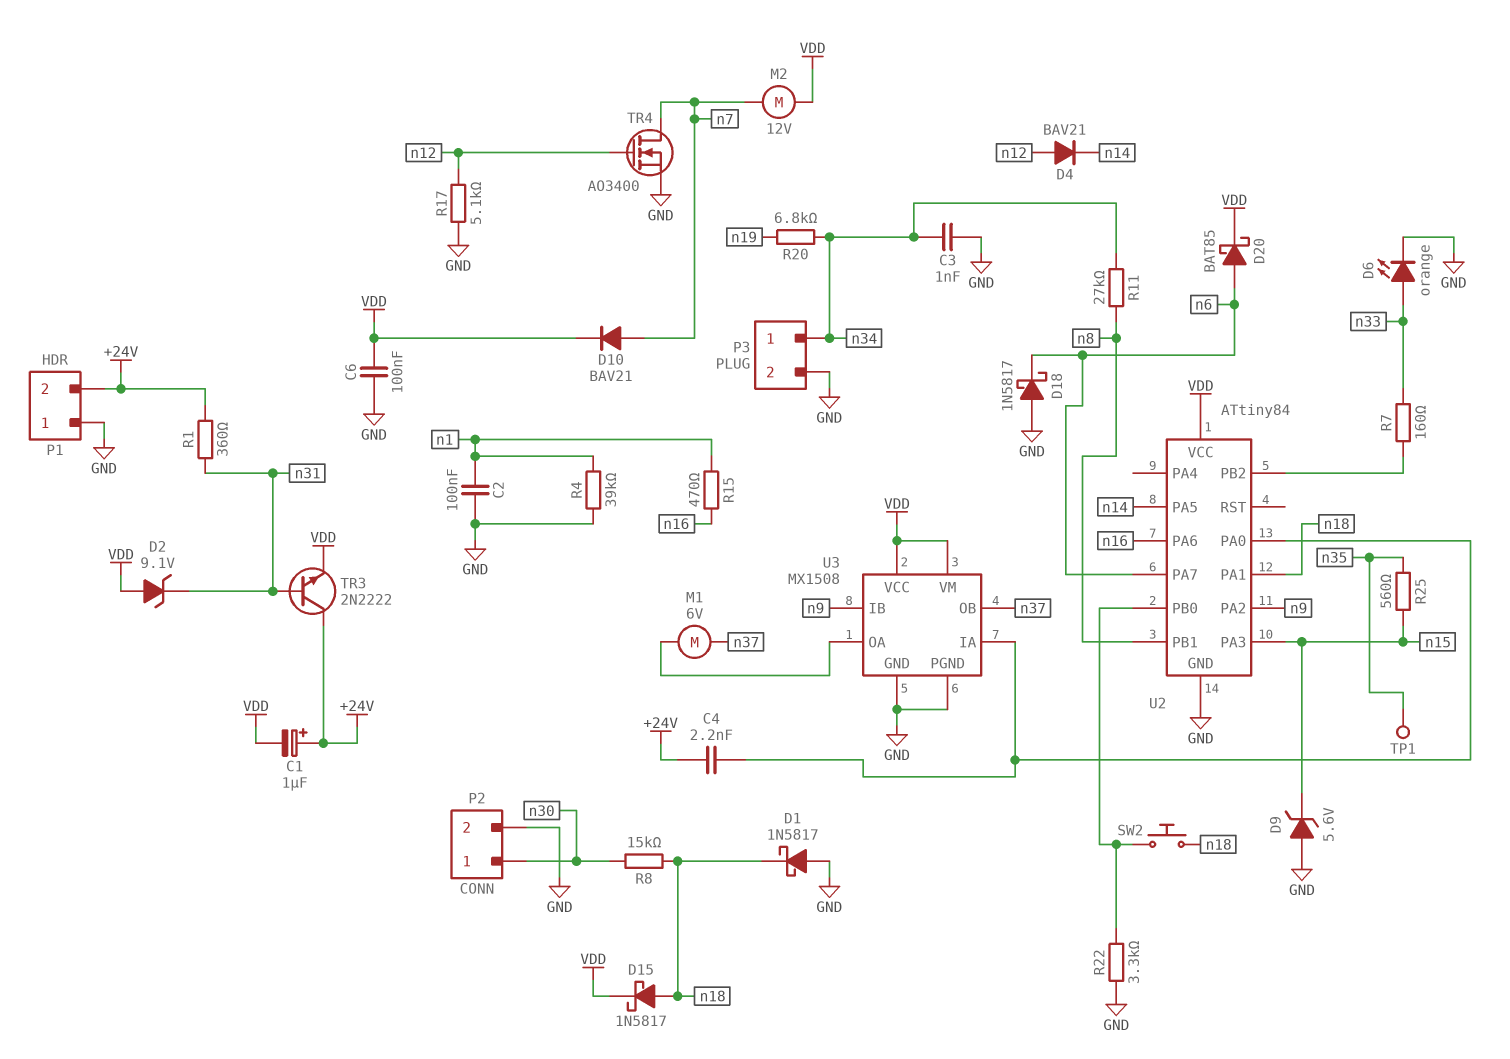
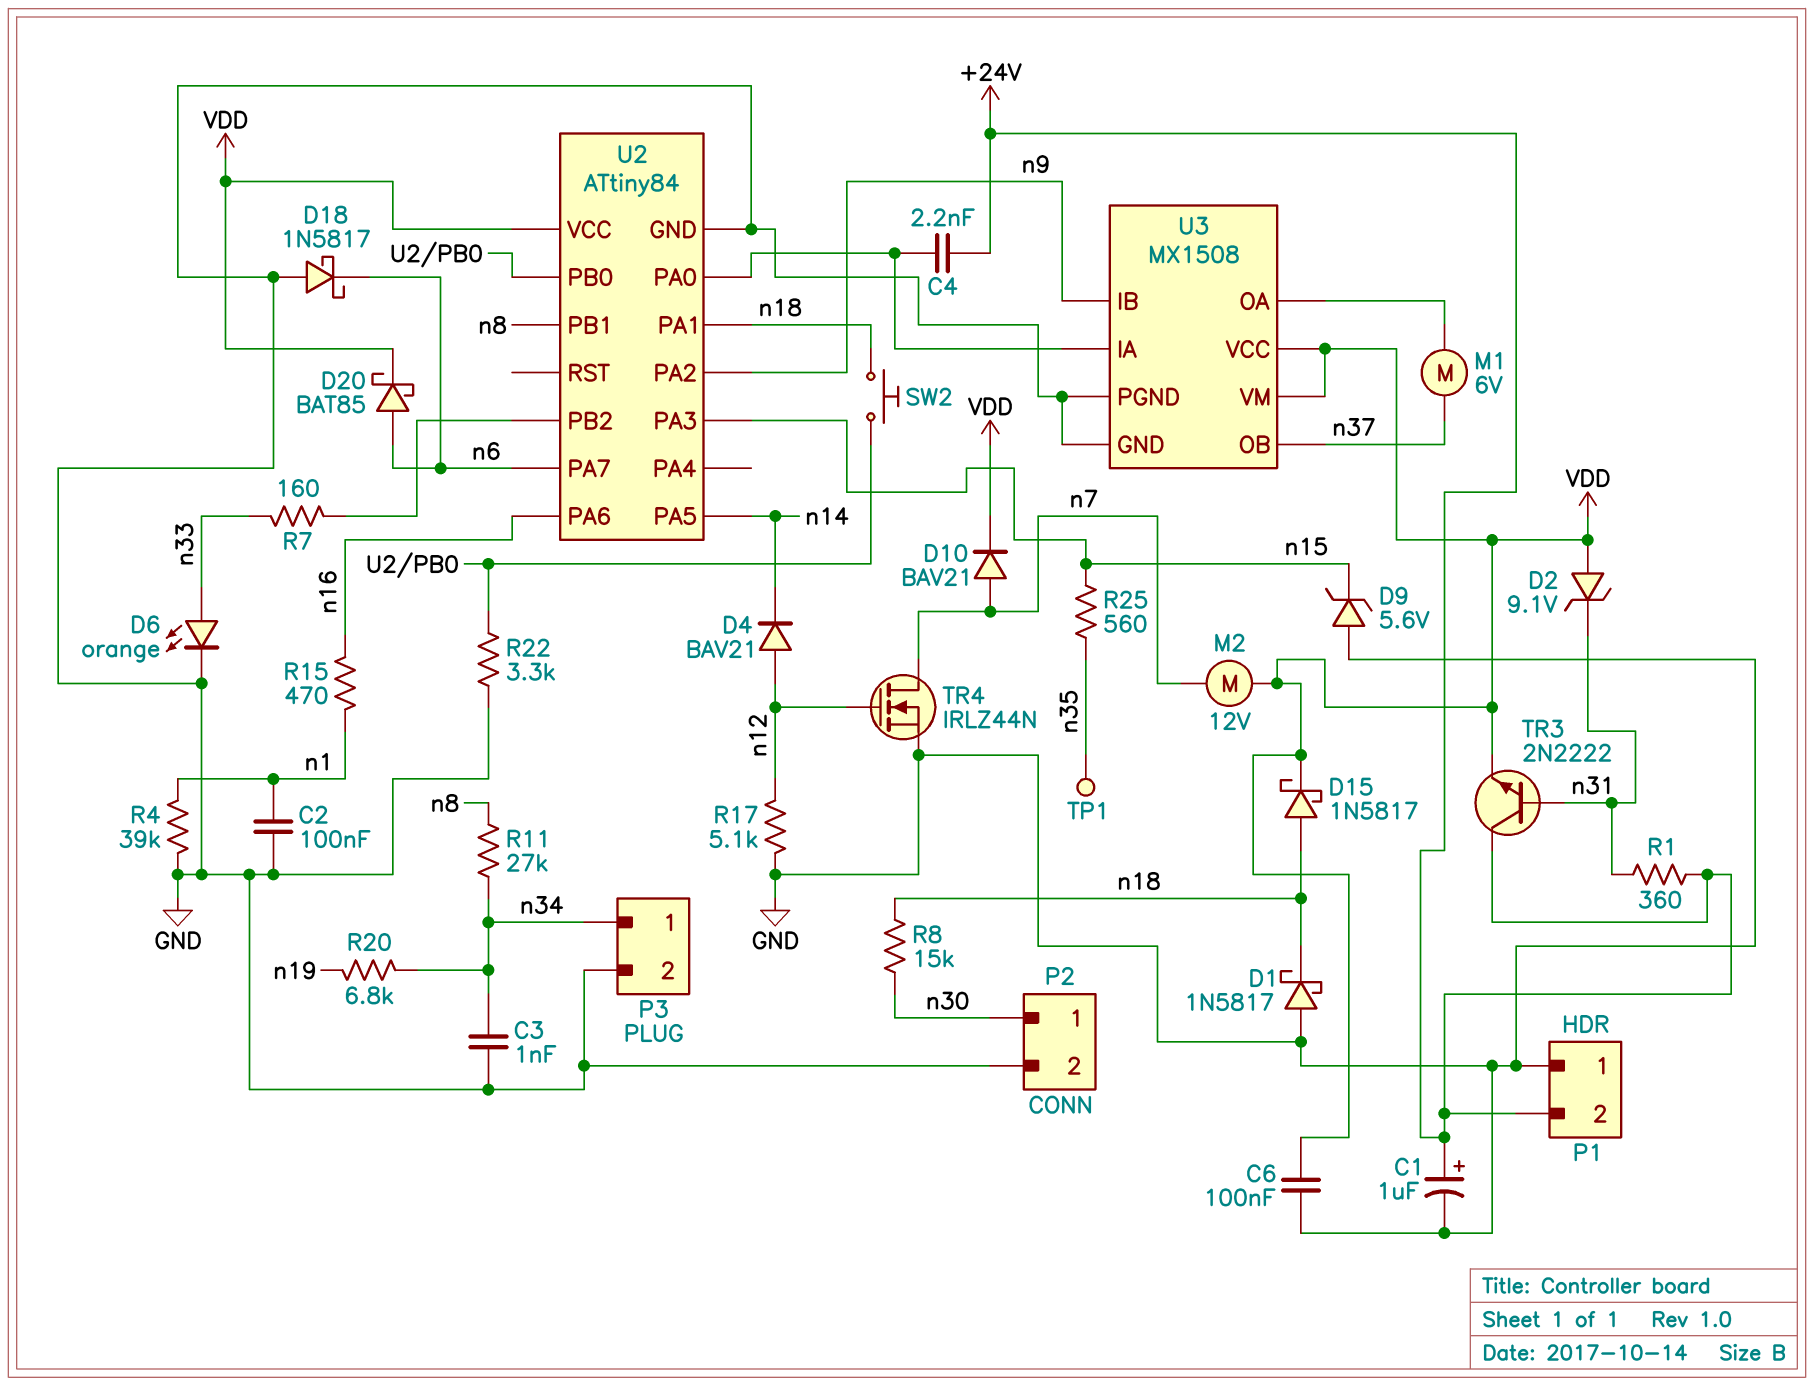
C1: 1uF (plus +24V, minus VDD) -> 1uF (plus +24V, minus GND)
TR4: NMOS AO3400 (G n12, D n7, S GND) -> NMOS IRLZ44N (G n12, D n7, S GND)

